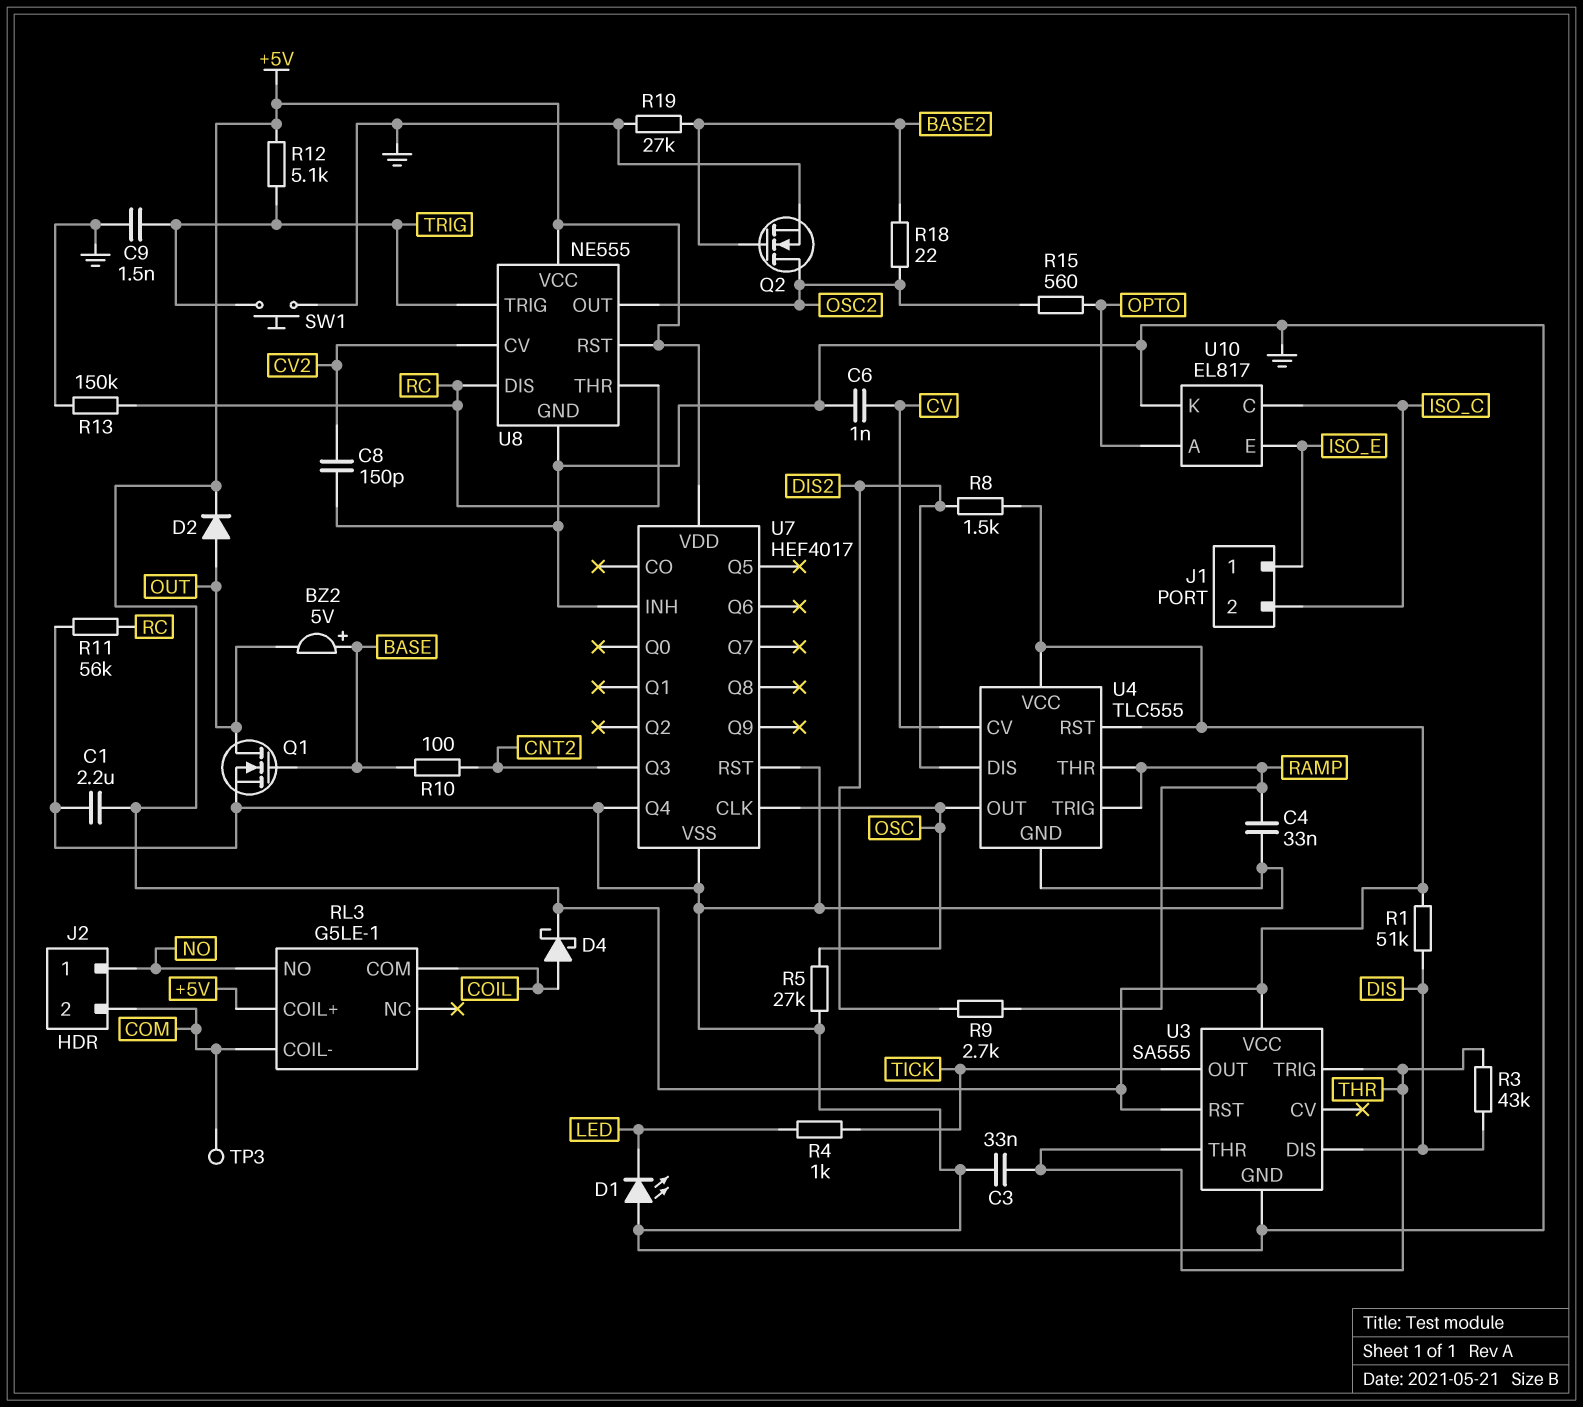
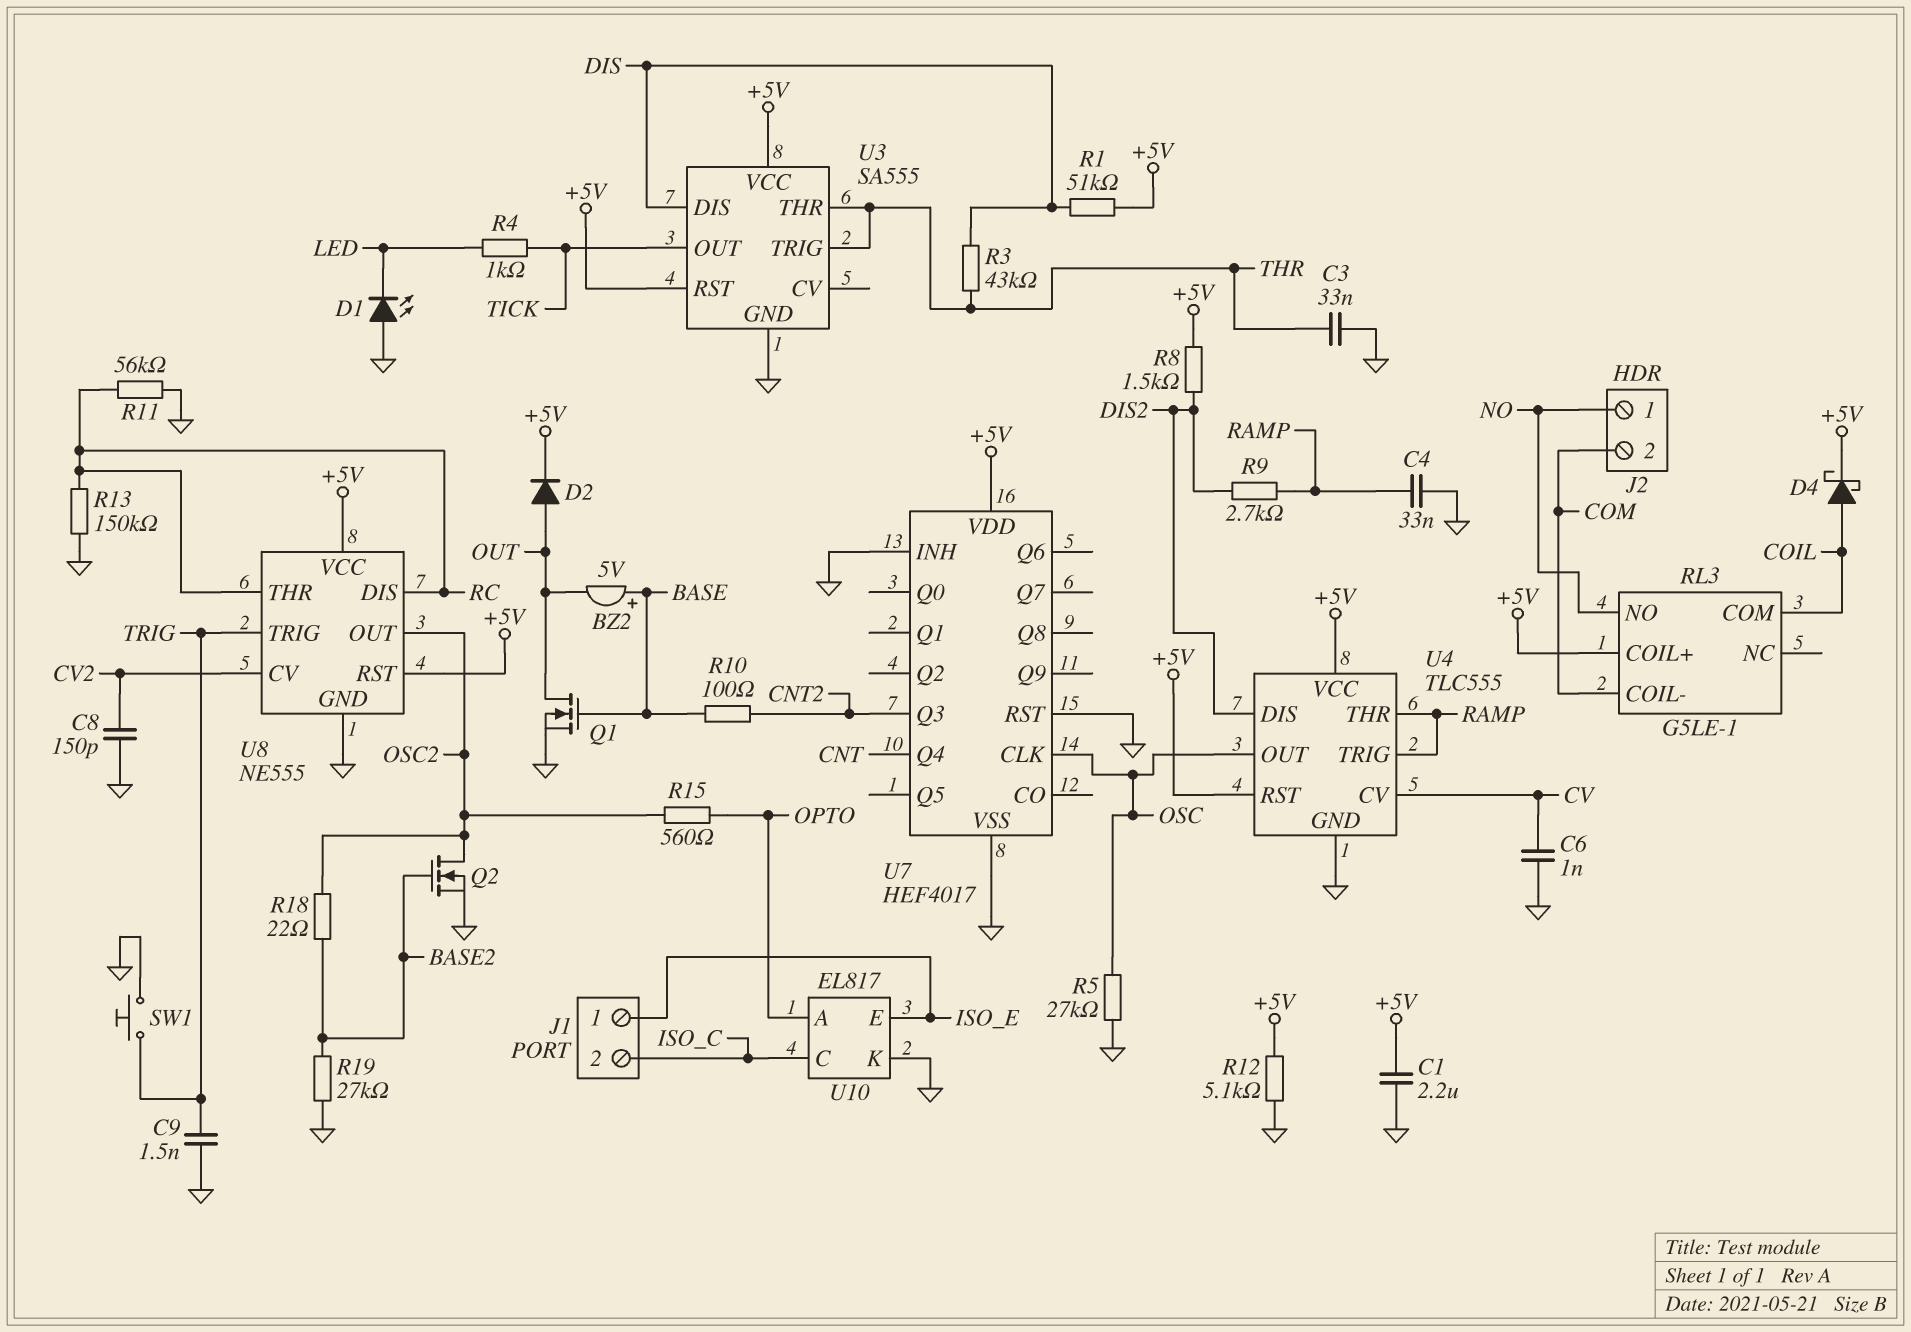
R12: 5.1k (+5V, TRIG) -> 5.1k (+5V, GND)
TP3: test point (COM) -> none
U7 pin Q4: GND -> CNT

